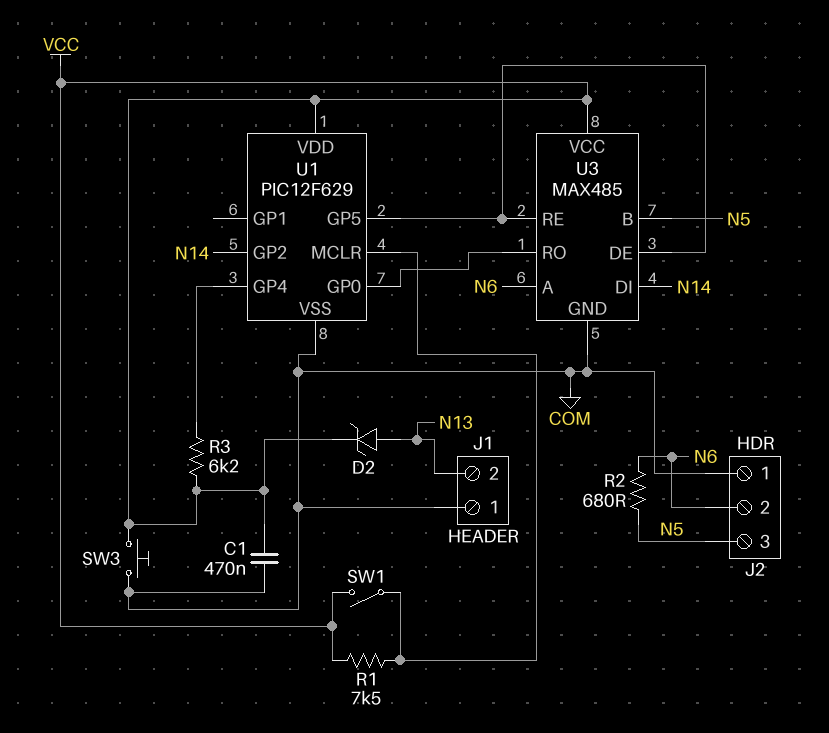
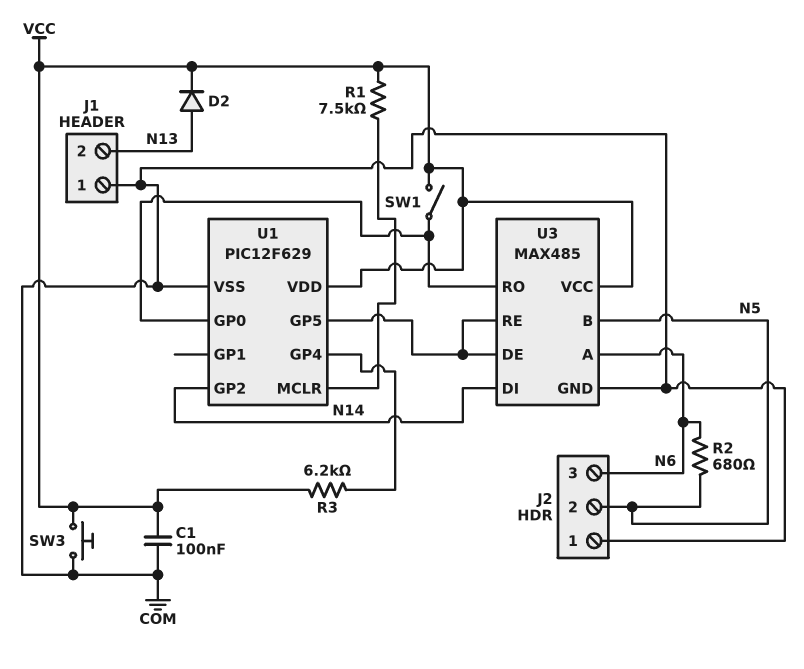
C1: 470nF (COM, VCC) -> 100nF (COM, VCC)
D2: zener (A N13, K VCC) -> diode (A N13, K VCC)
J2 pin 2: N6 -> N5
J2 pin 3: N5 -> N6
SW1: switch (U1/MCLR, VCC) -> switch (U1/GP0, VCC)

